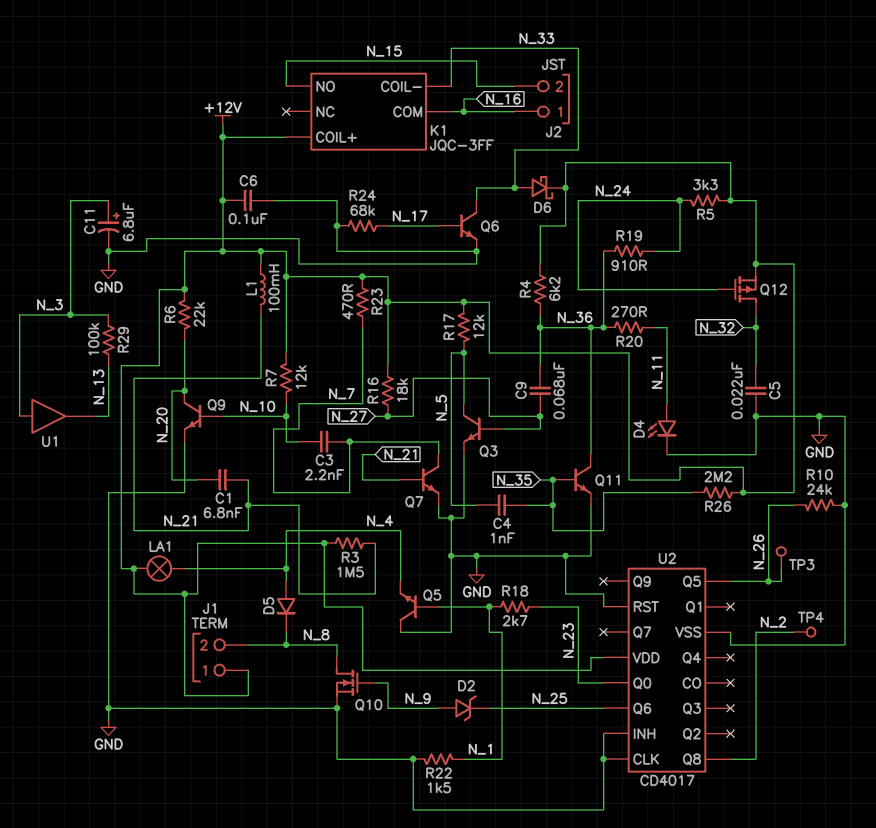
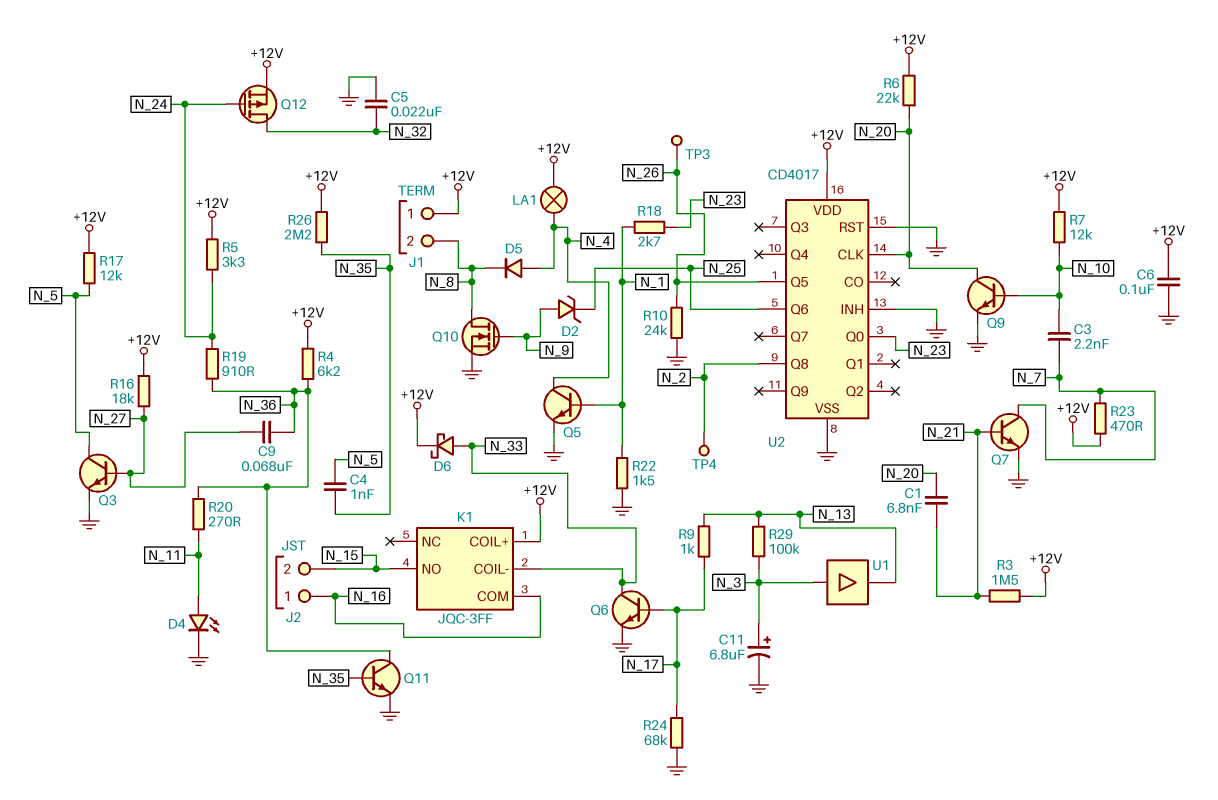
L1: 100mH (+12V, N_21) -> none
Q5: NPN (B N_1, C GND, E N_4) -> NPN (B N_1, C N_4, E GND)
R9: none -> 1k (N_13, N_17)
U2 pin CLK: GND -> N_20

